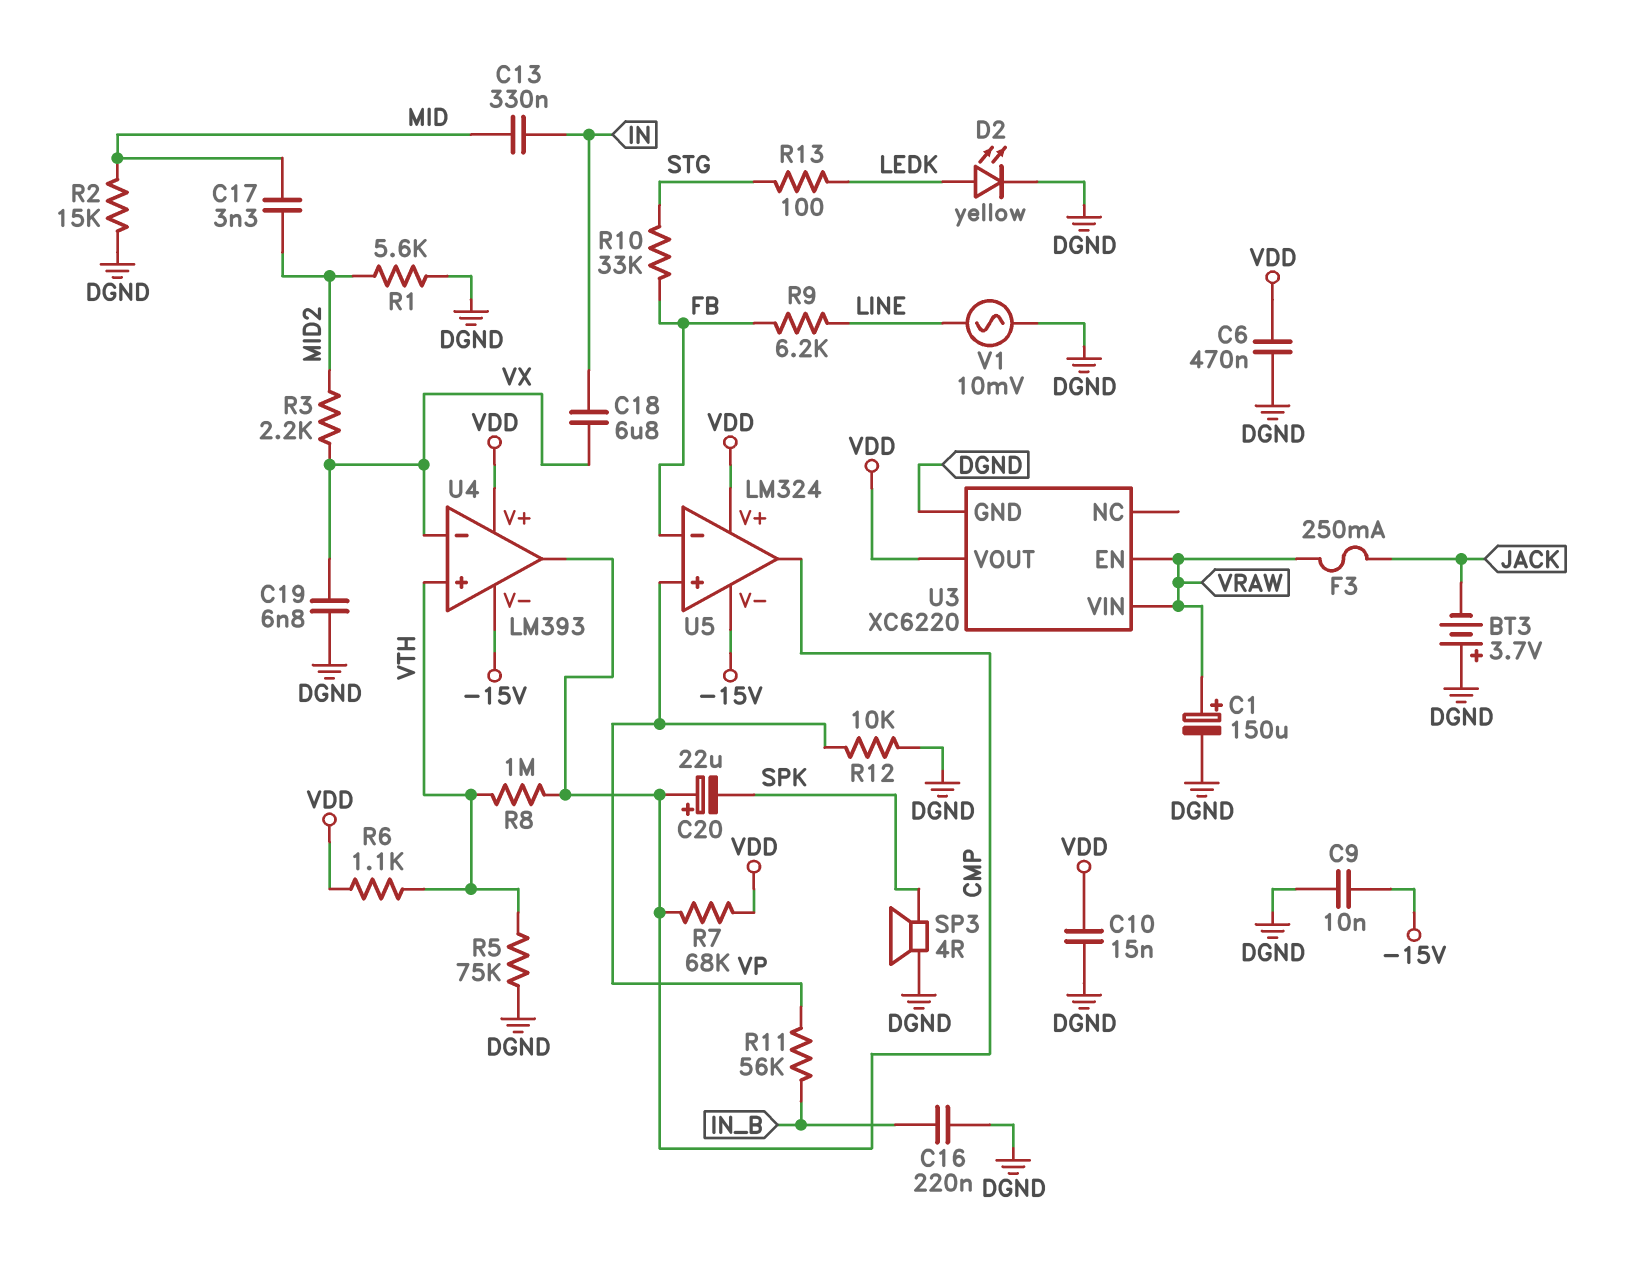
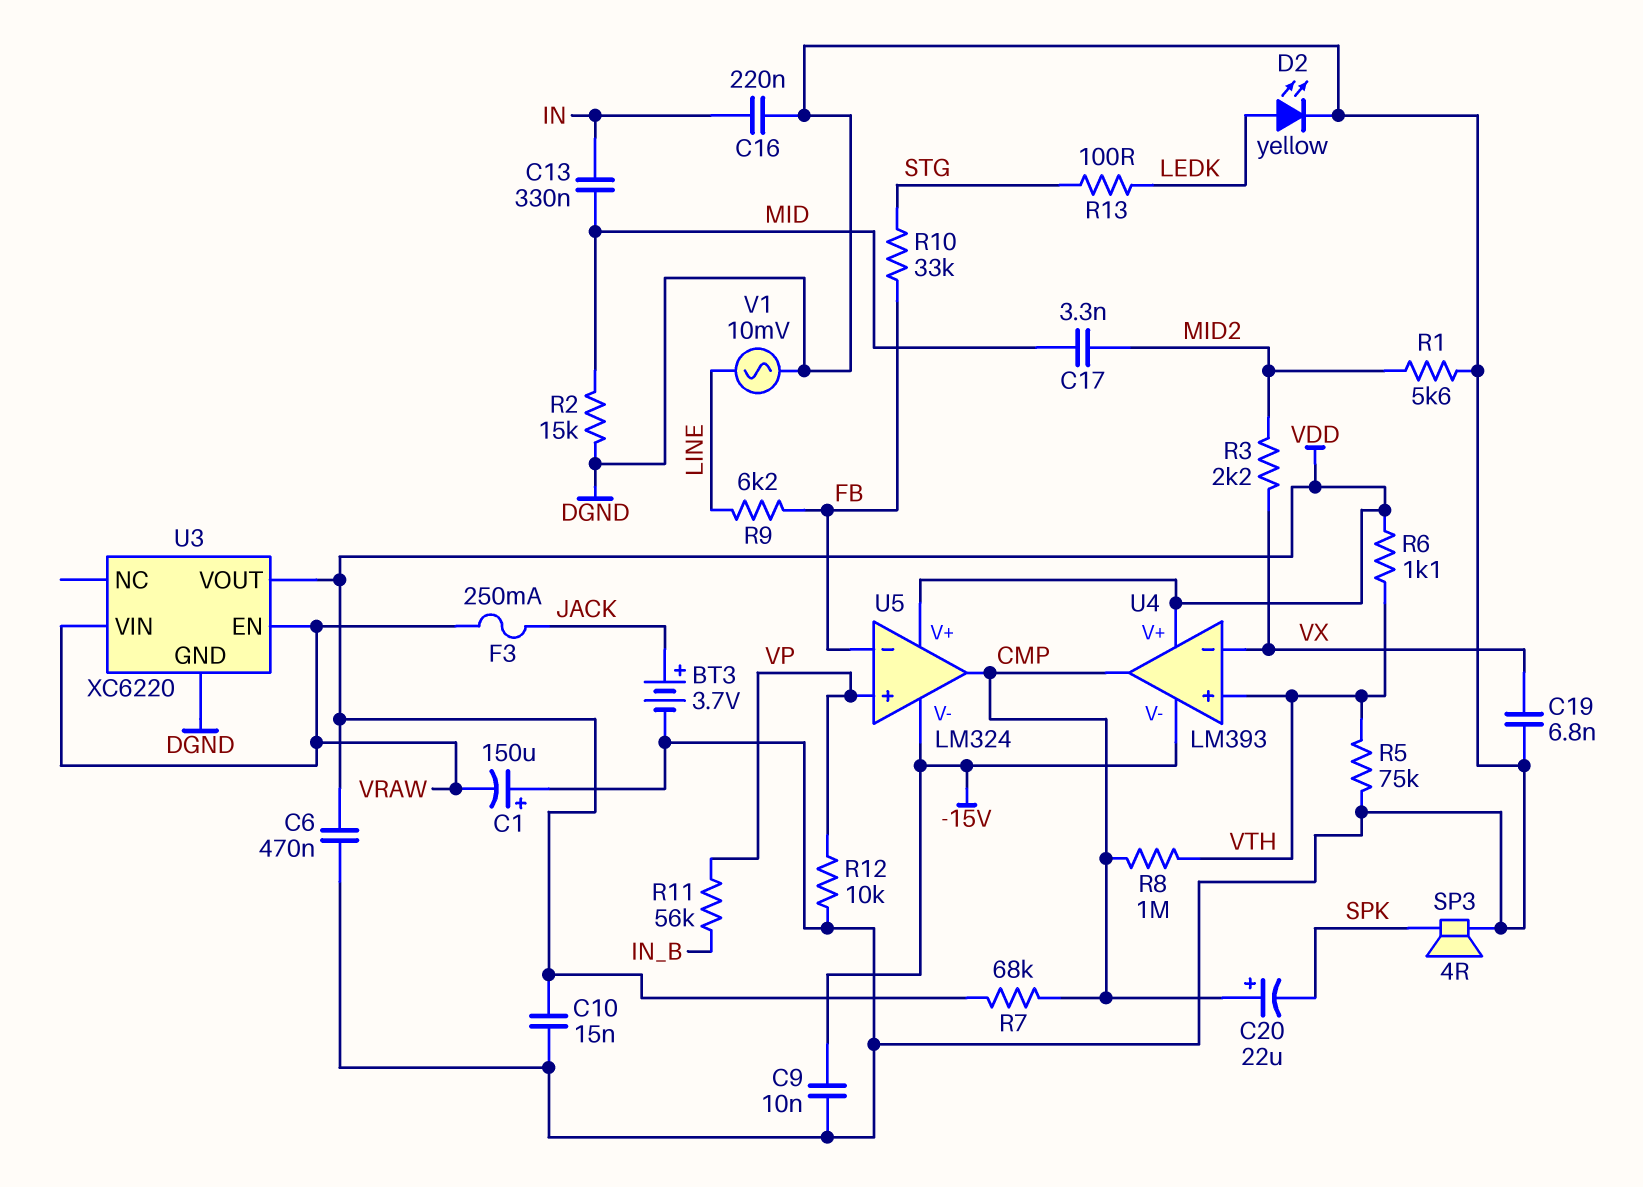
BT3: 3.7V (plus DGND, minus JACK) -> 3.7V (plus JACK, minus DGND)
C1: 150uF (plus VRAW, minus DGND) -> 150uF (plus DGND, minus VRAW)
C16: 220nF (DGND, IN_B) -> 220nF (DGND, IN)
C18: 6.8uF (IN, VX) -> none

